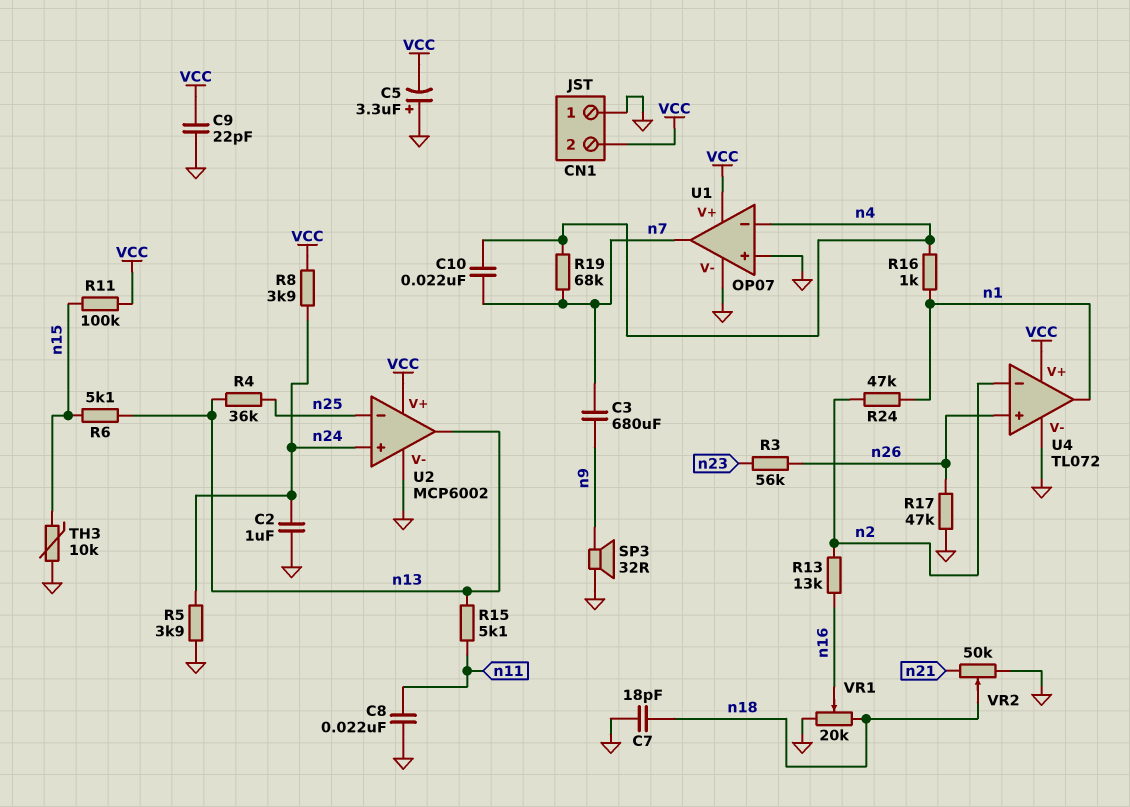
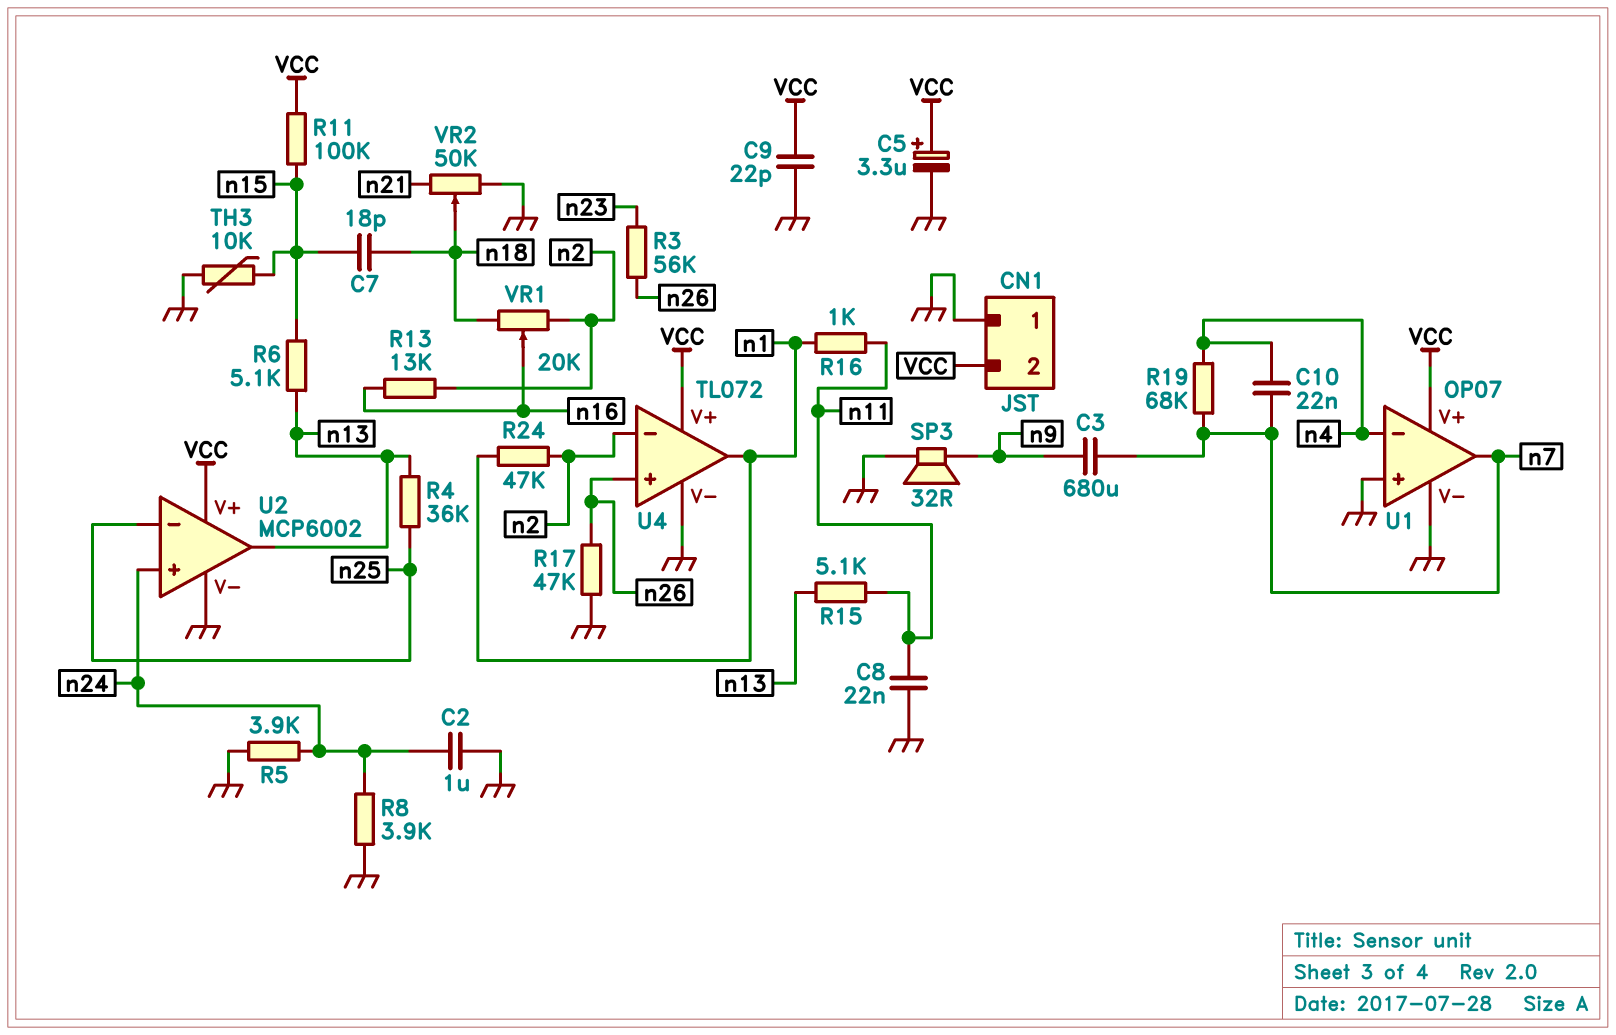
C5: 3.3uF (plus GND, minus VCC) -> 3.3uF (plus VCC, minus GND)
C7: 18pF (GND, n18) -> 18pF (n15, n18)
R8: 3.9k (VCC, n24) -> 3.9k (GND, n24)
R16: 1k (n1, n4) -> 1k (n1, n11)
VR1: 20k (GND, n18, wiper n16) -> 20k (n2, n18, wiper n16)

